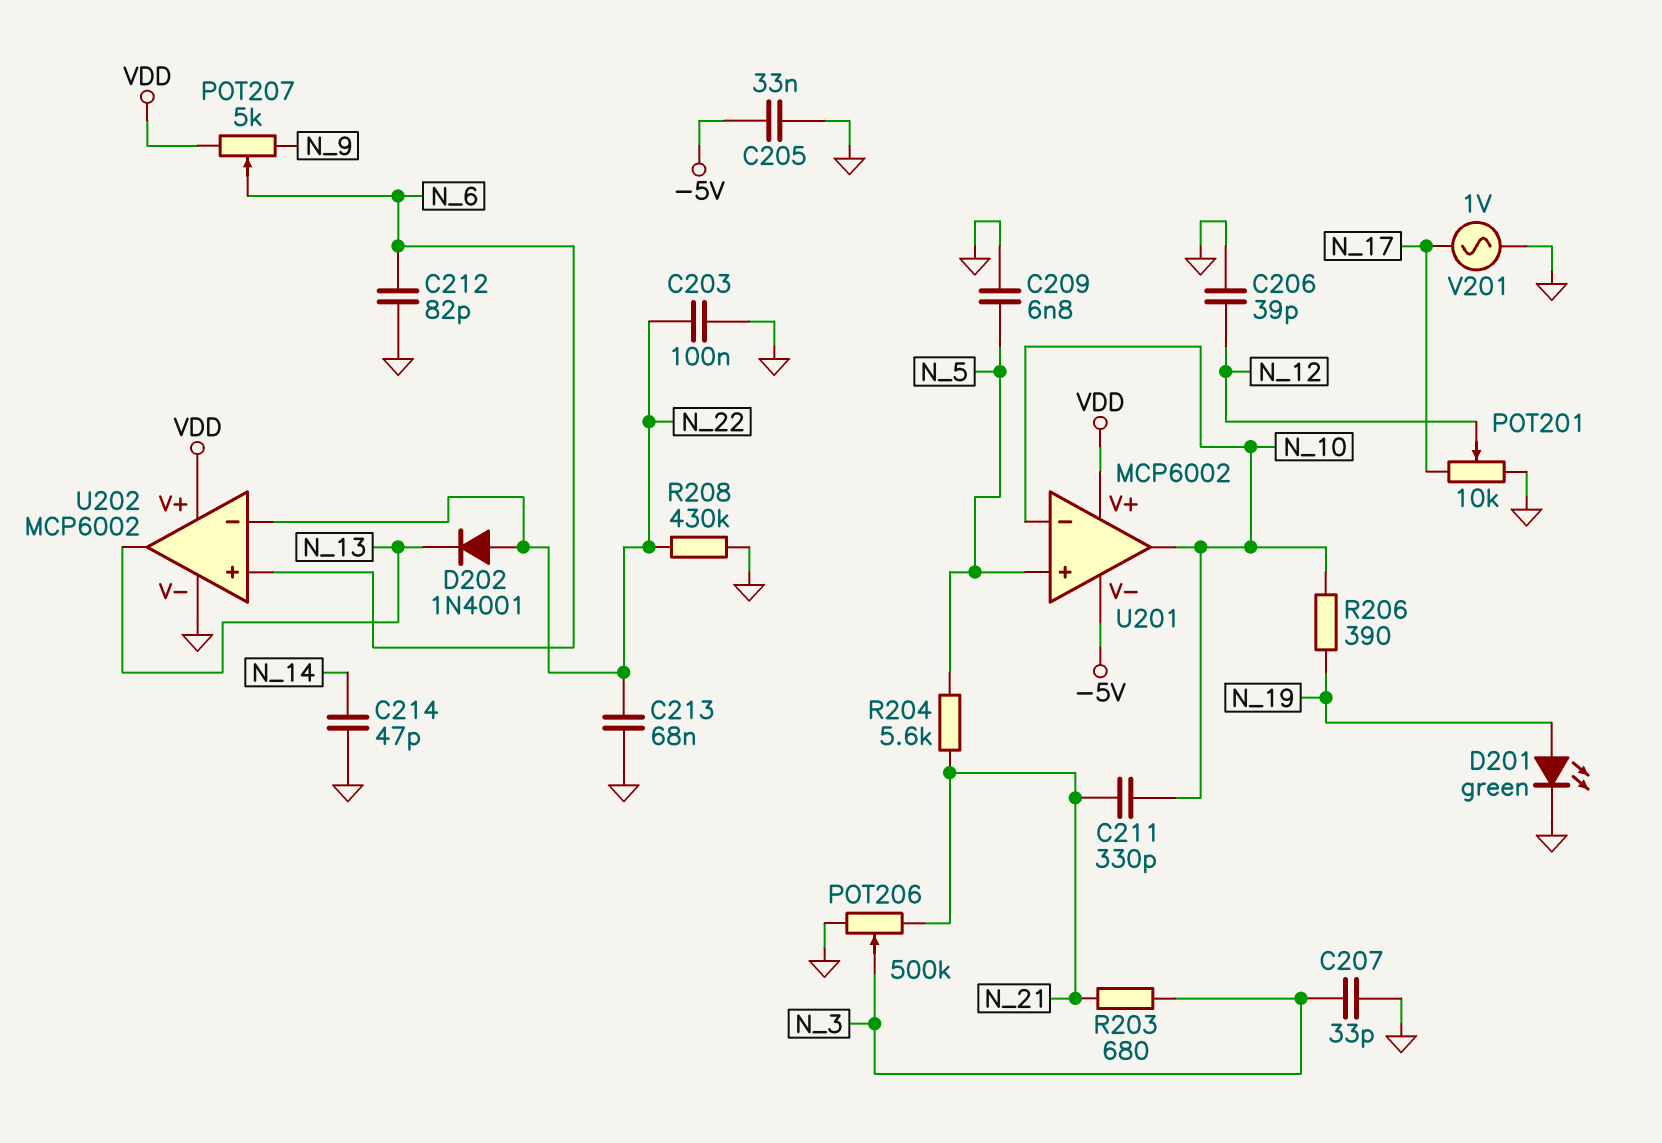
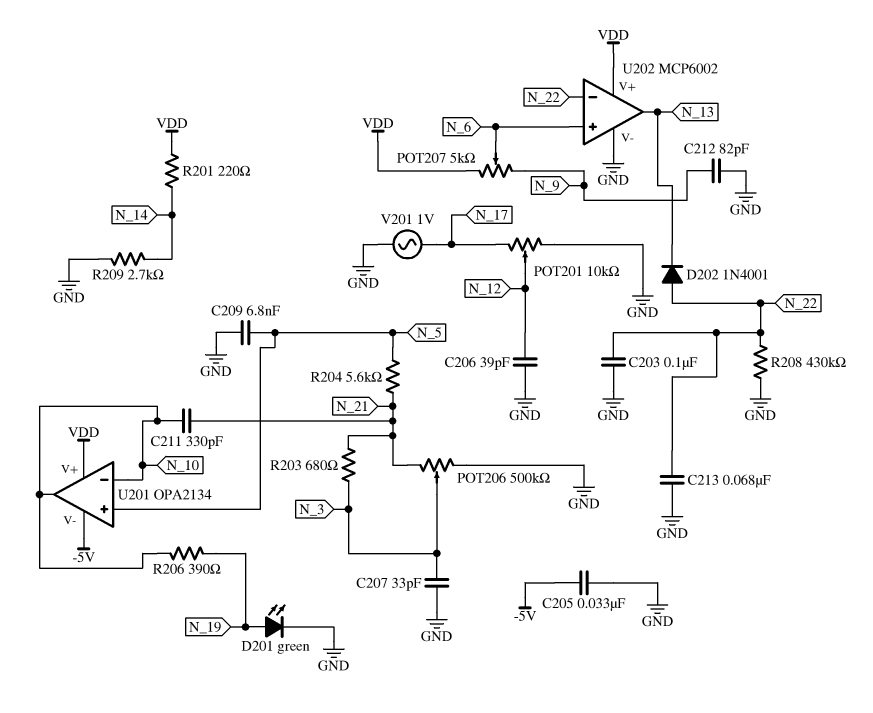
C212: 82pF (GND, N_6) -> 82pF (GND, N_9)
C214: 47pF (GND, N_14) -> none
R201: none -> 220 (N_14, VDD)
R209: none -> 2.7k (GND, N_14)
U201: MCP6002 -> OPA2134

